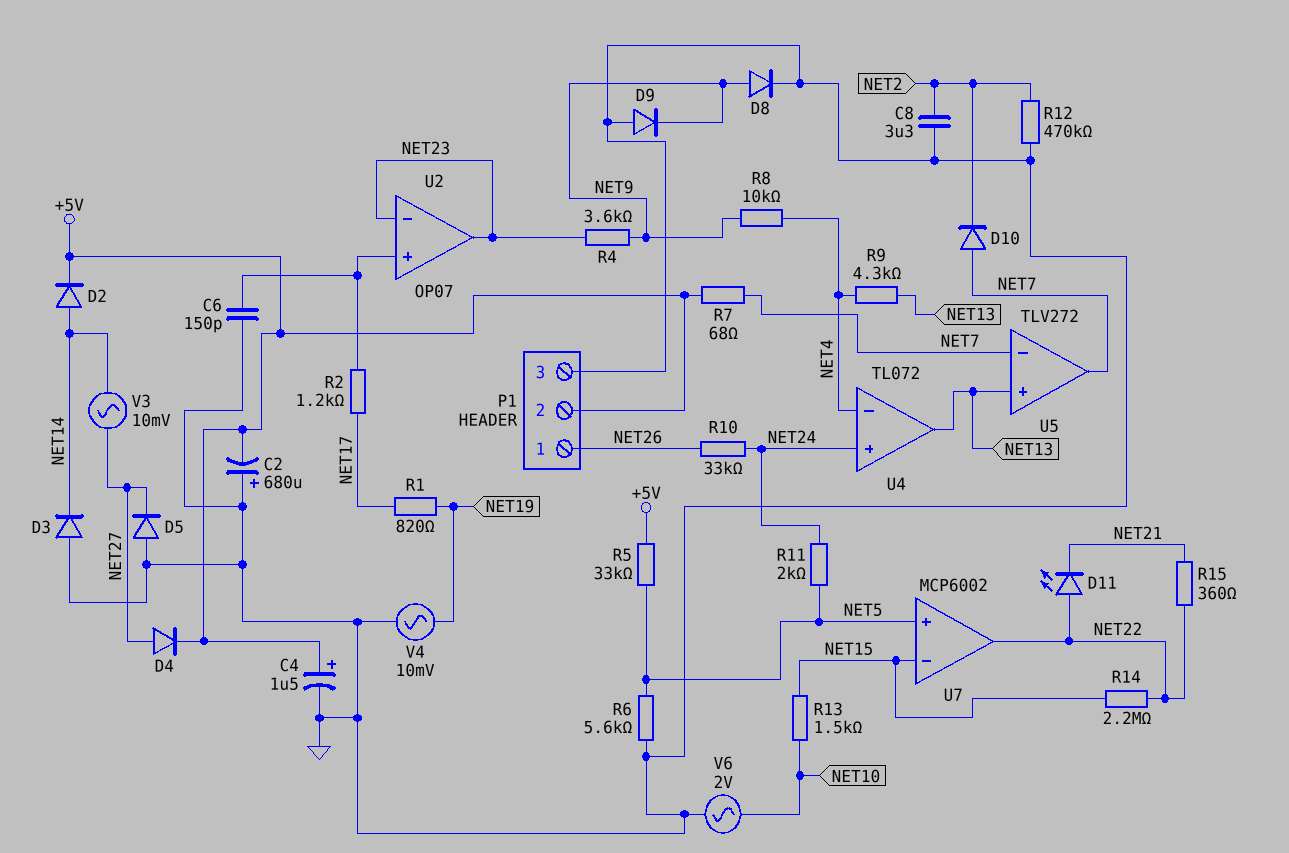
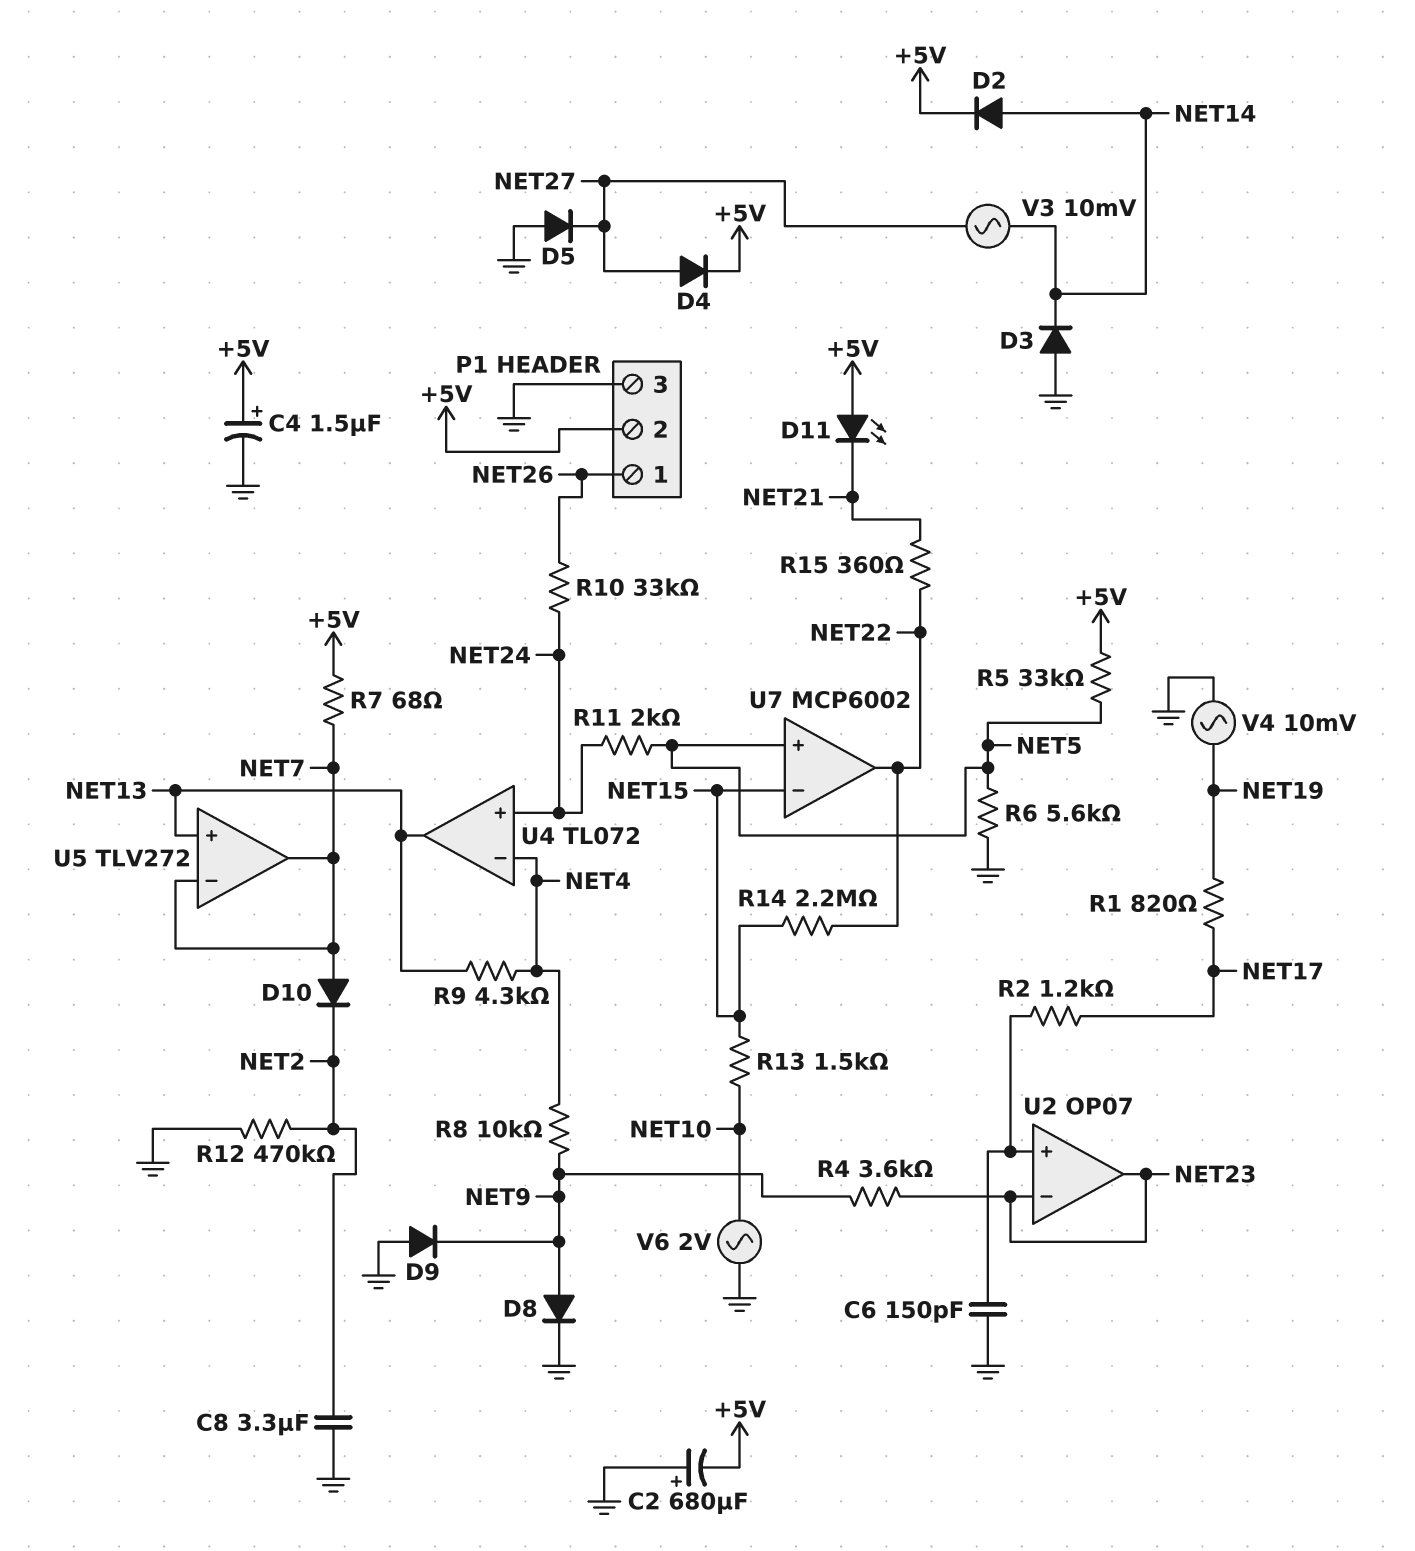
D11: LED (A NET22, K NET21) -> LED (A +5V, K NET21)

